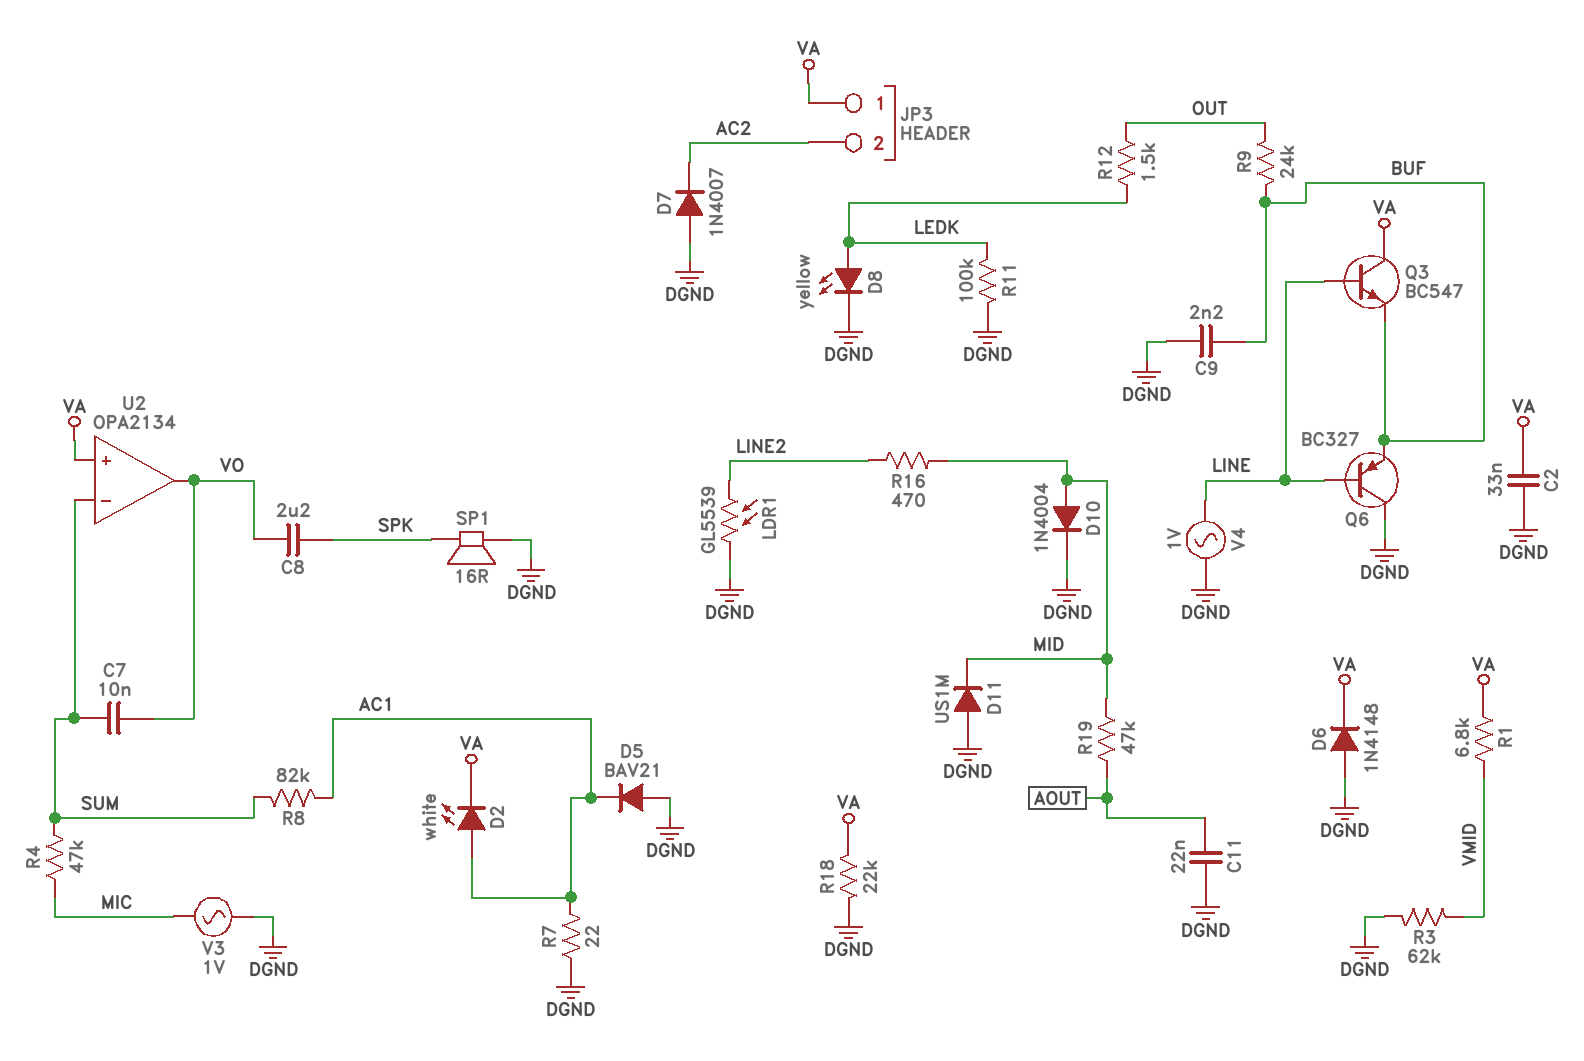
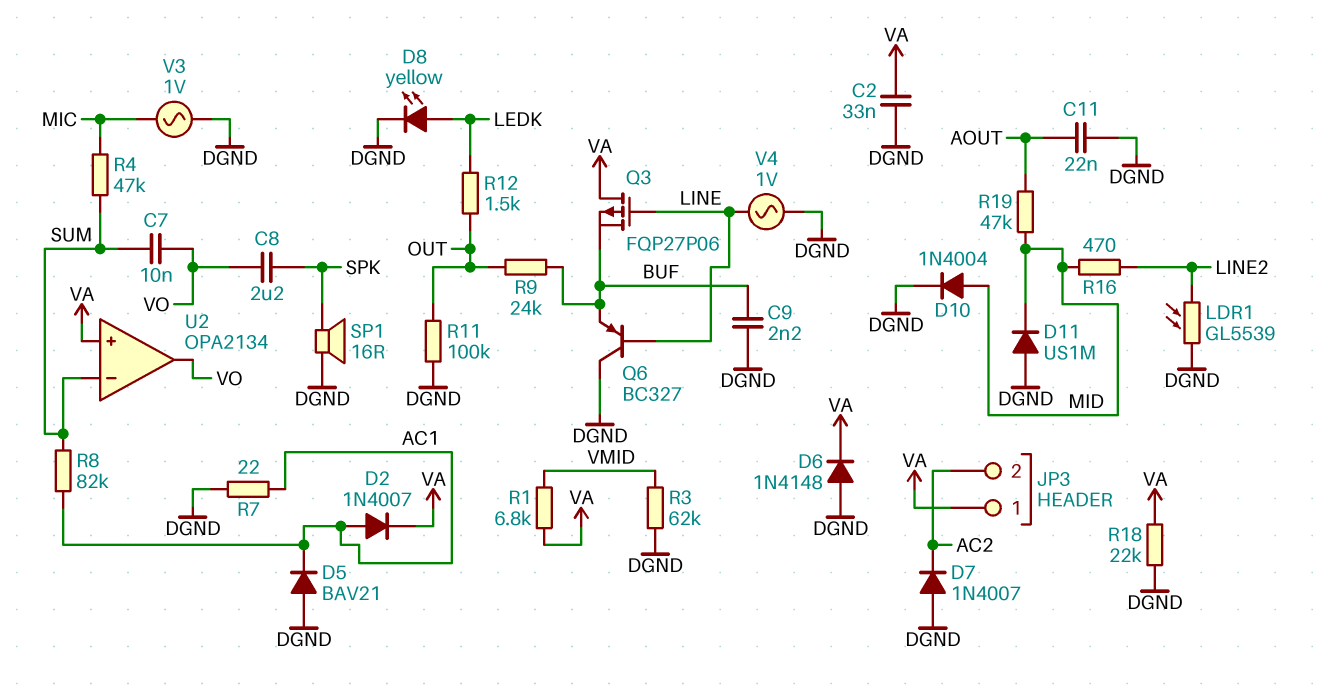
D2: LED white (A AC1, K VA) -> diode 1N4007 (A AC1, K VA)
Q3: NPN BC547 (B LINE, C VA, E BUF) -> PMOS FQP27P06 (G LINE, D VA, S BUF)
R11: 100k (DGND, LEDK) -> 100k (DGND, OUT)

